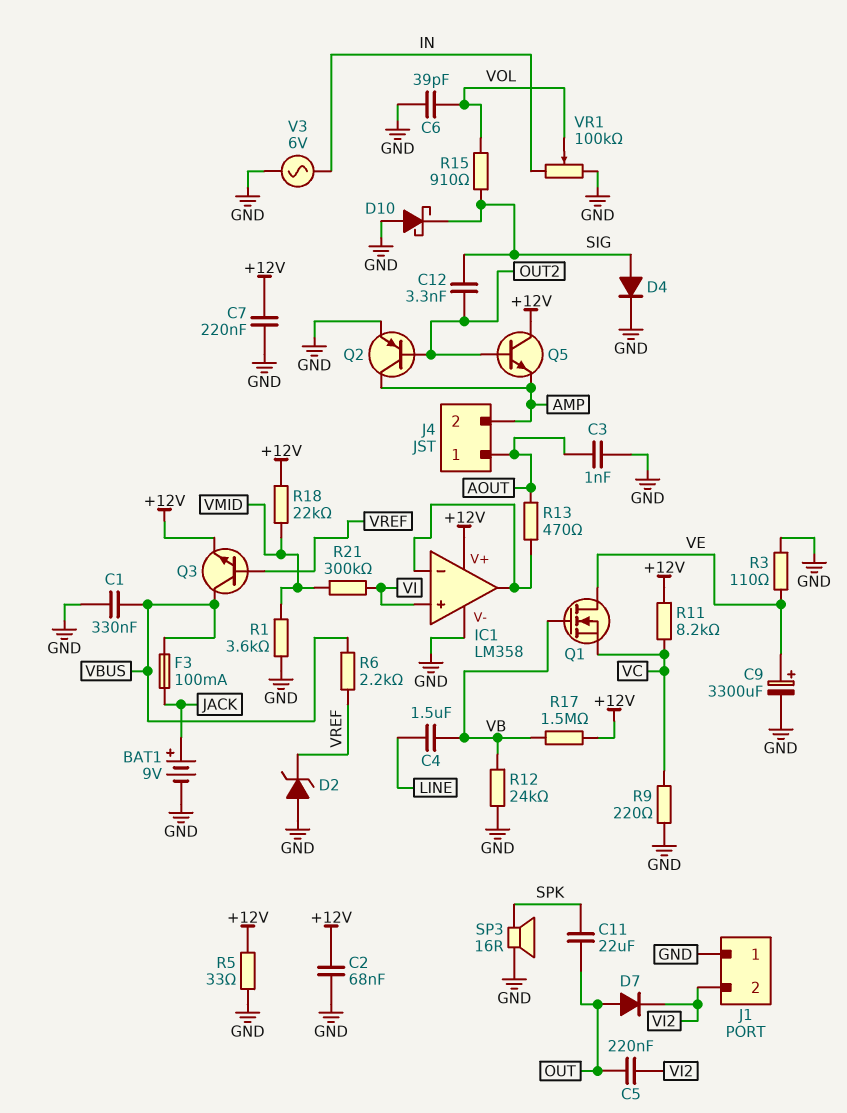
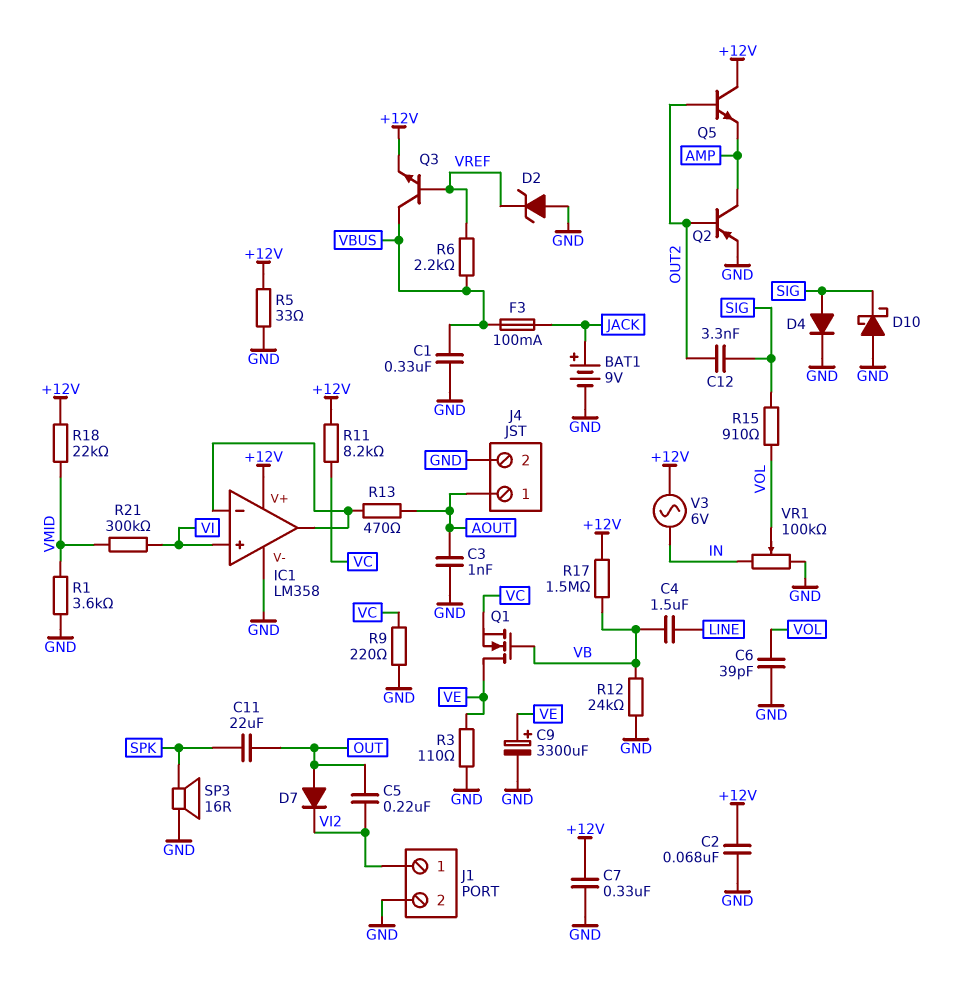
C7: 220nF (+12V, GND) -> 330nF (+12V, GND)
J1 pin 1: GND -> VI2
J1 pin 2: VI2 -> GND
J4 pin 2: AMP -> GND
V3: AC 6V (GND, IN) -> AC 6V (+12V, IN)

